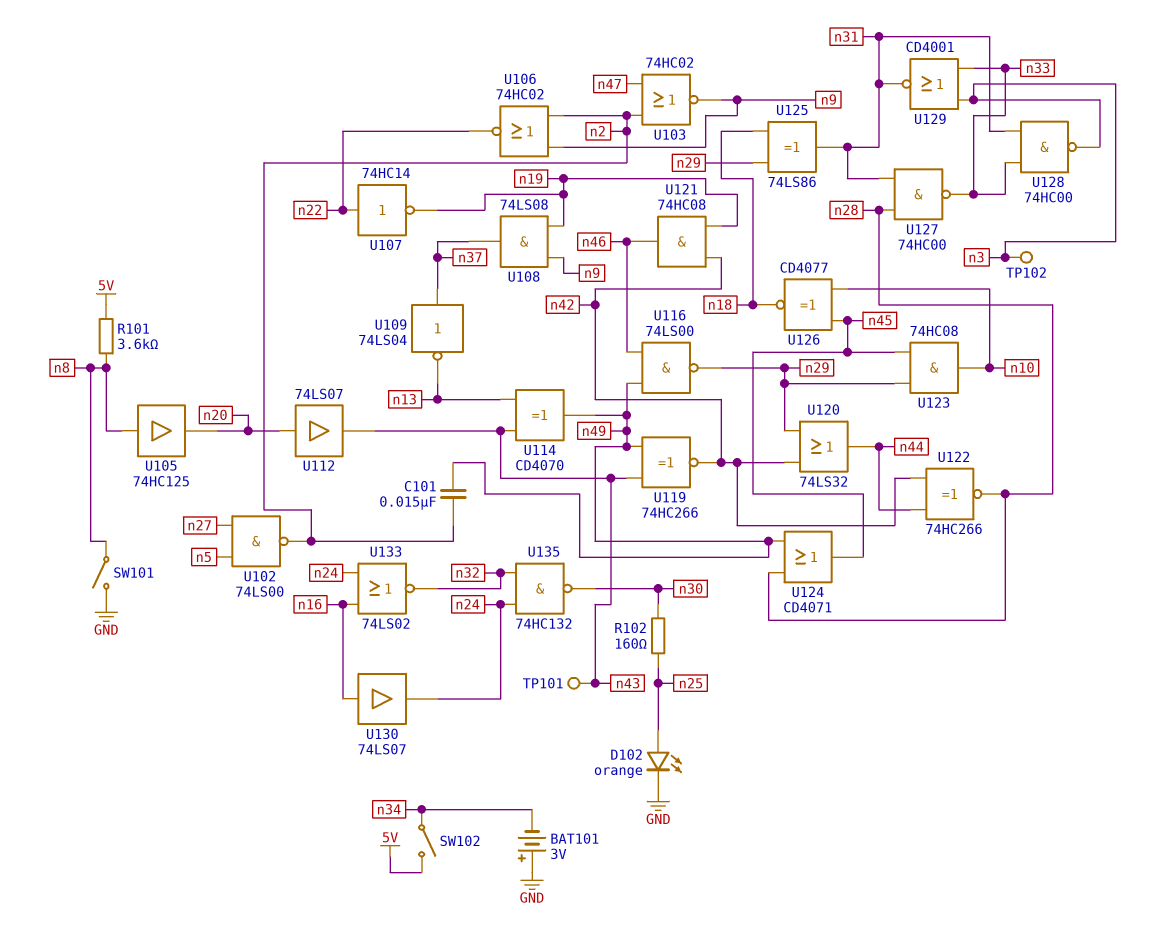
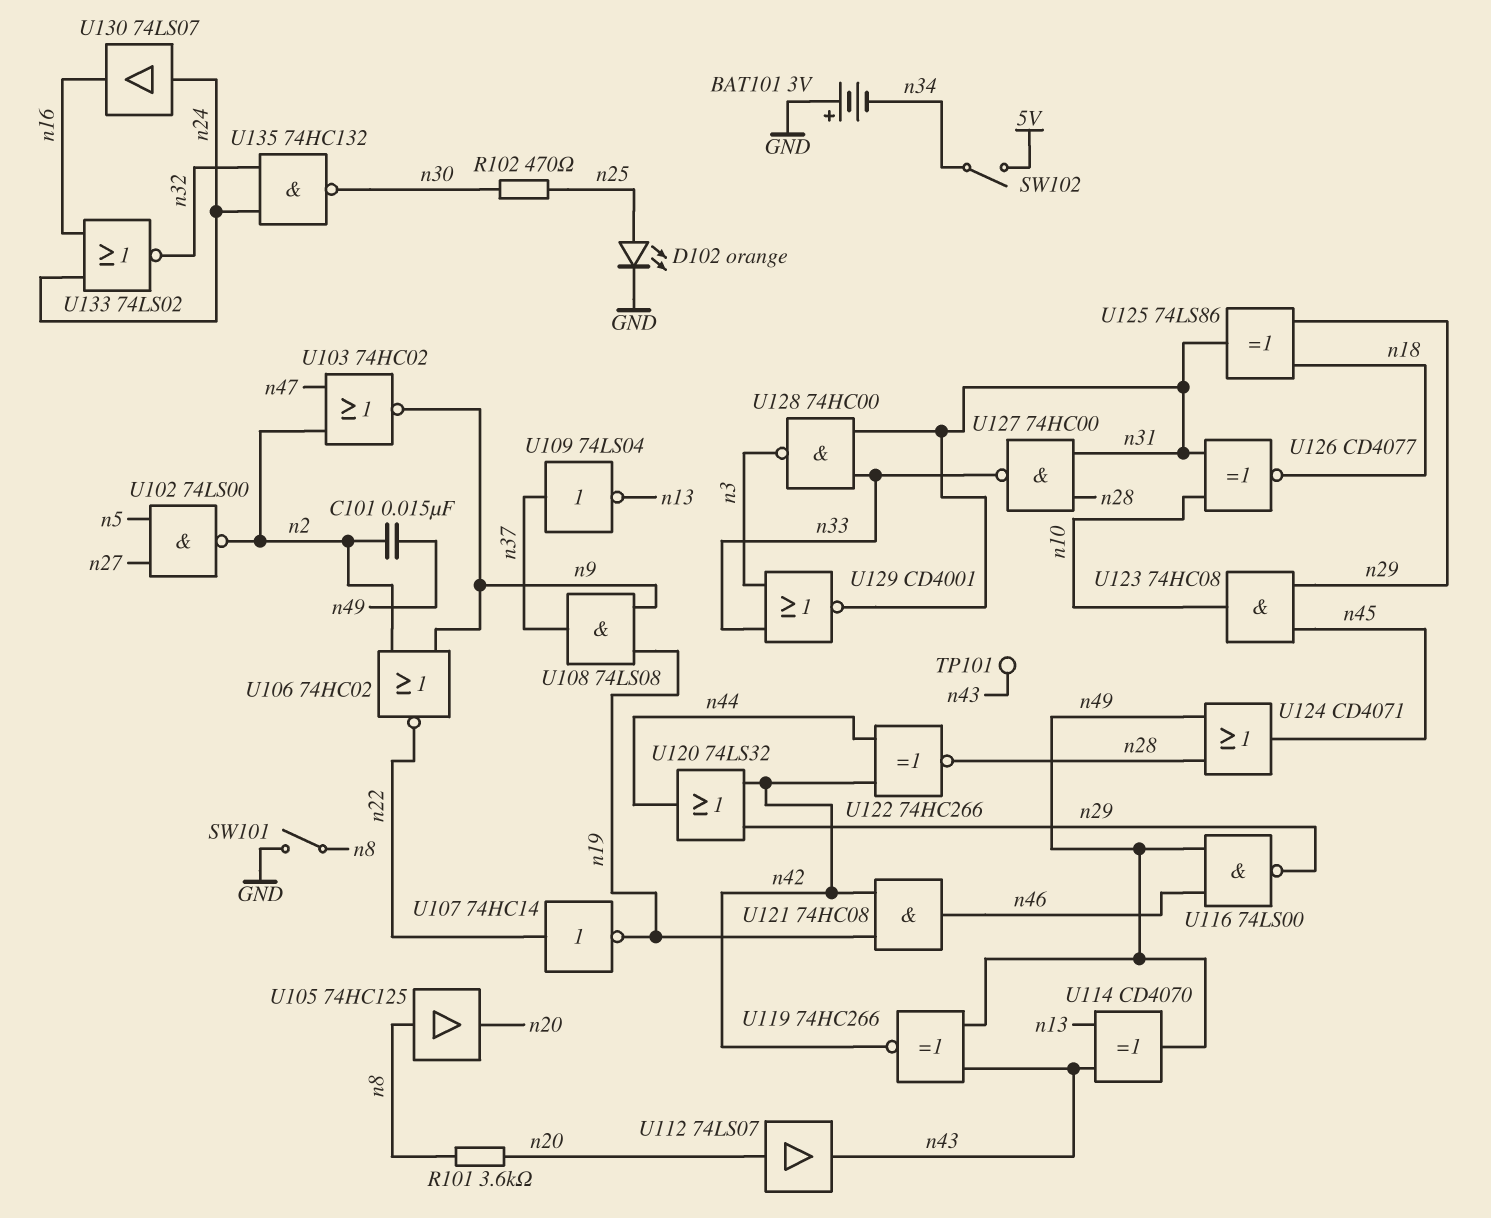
R101: 3.6k (5V, n8) -> 3.6k (n8, n20)
R102: 160 (n25, n30) -> 470 (n25, n30)
TP102: test point (n3) -> none
U126: XNOR CD4077 (in n10, in n45, out n18) -> XNOR CD4077 (in n10, in n31, out n18)
U130: buffer 74LS07 (in n16, out n24) -> buffer 74LS07 (in n24, out n16)

